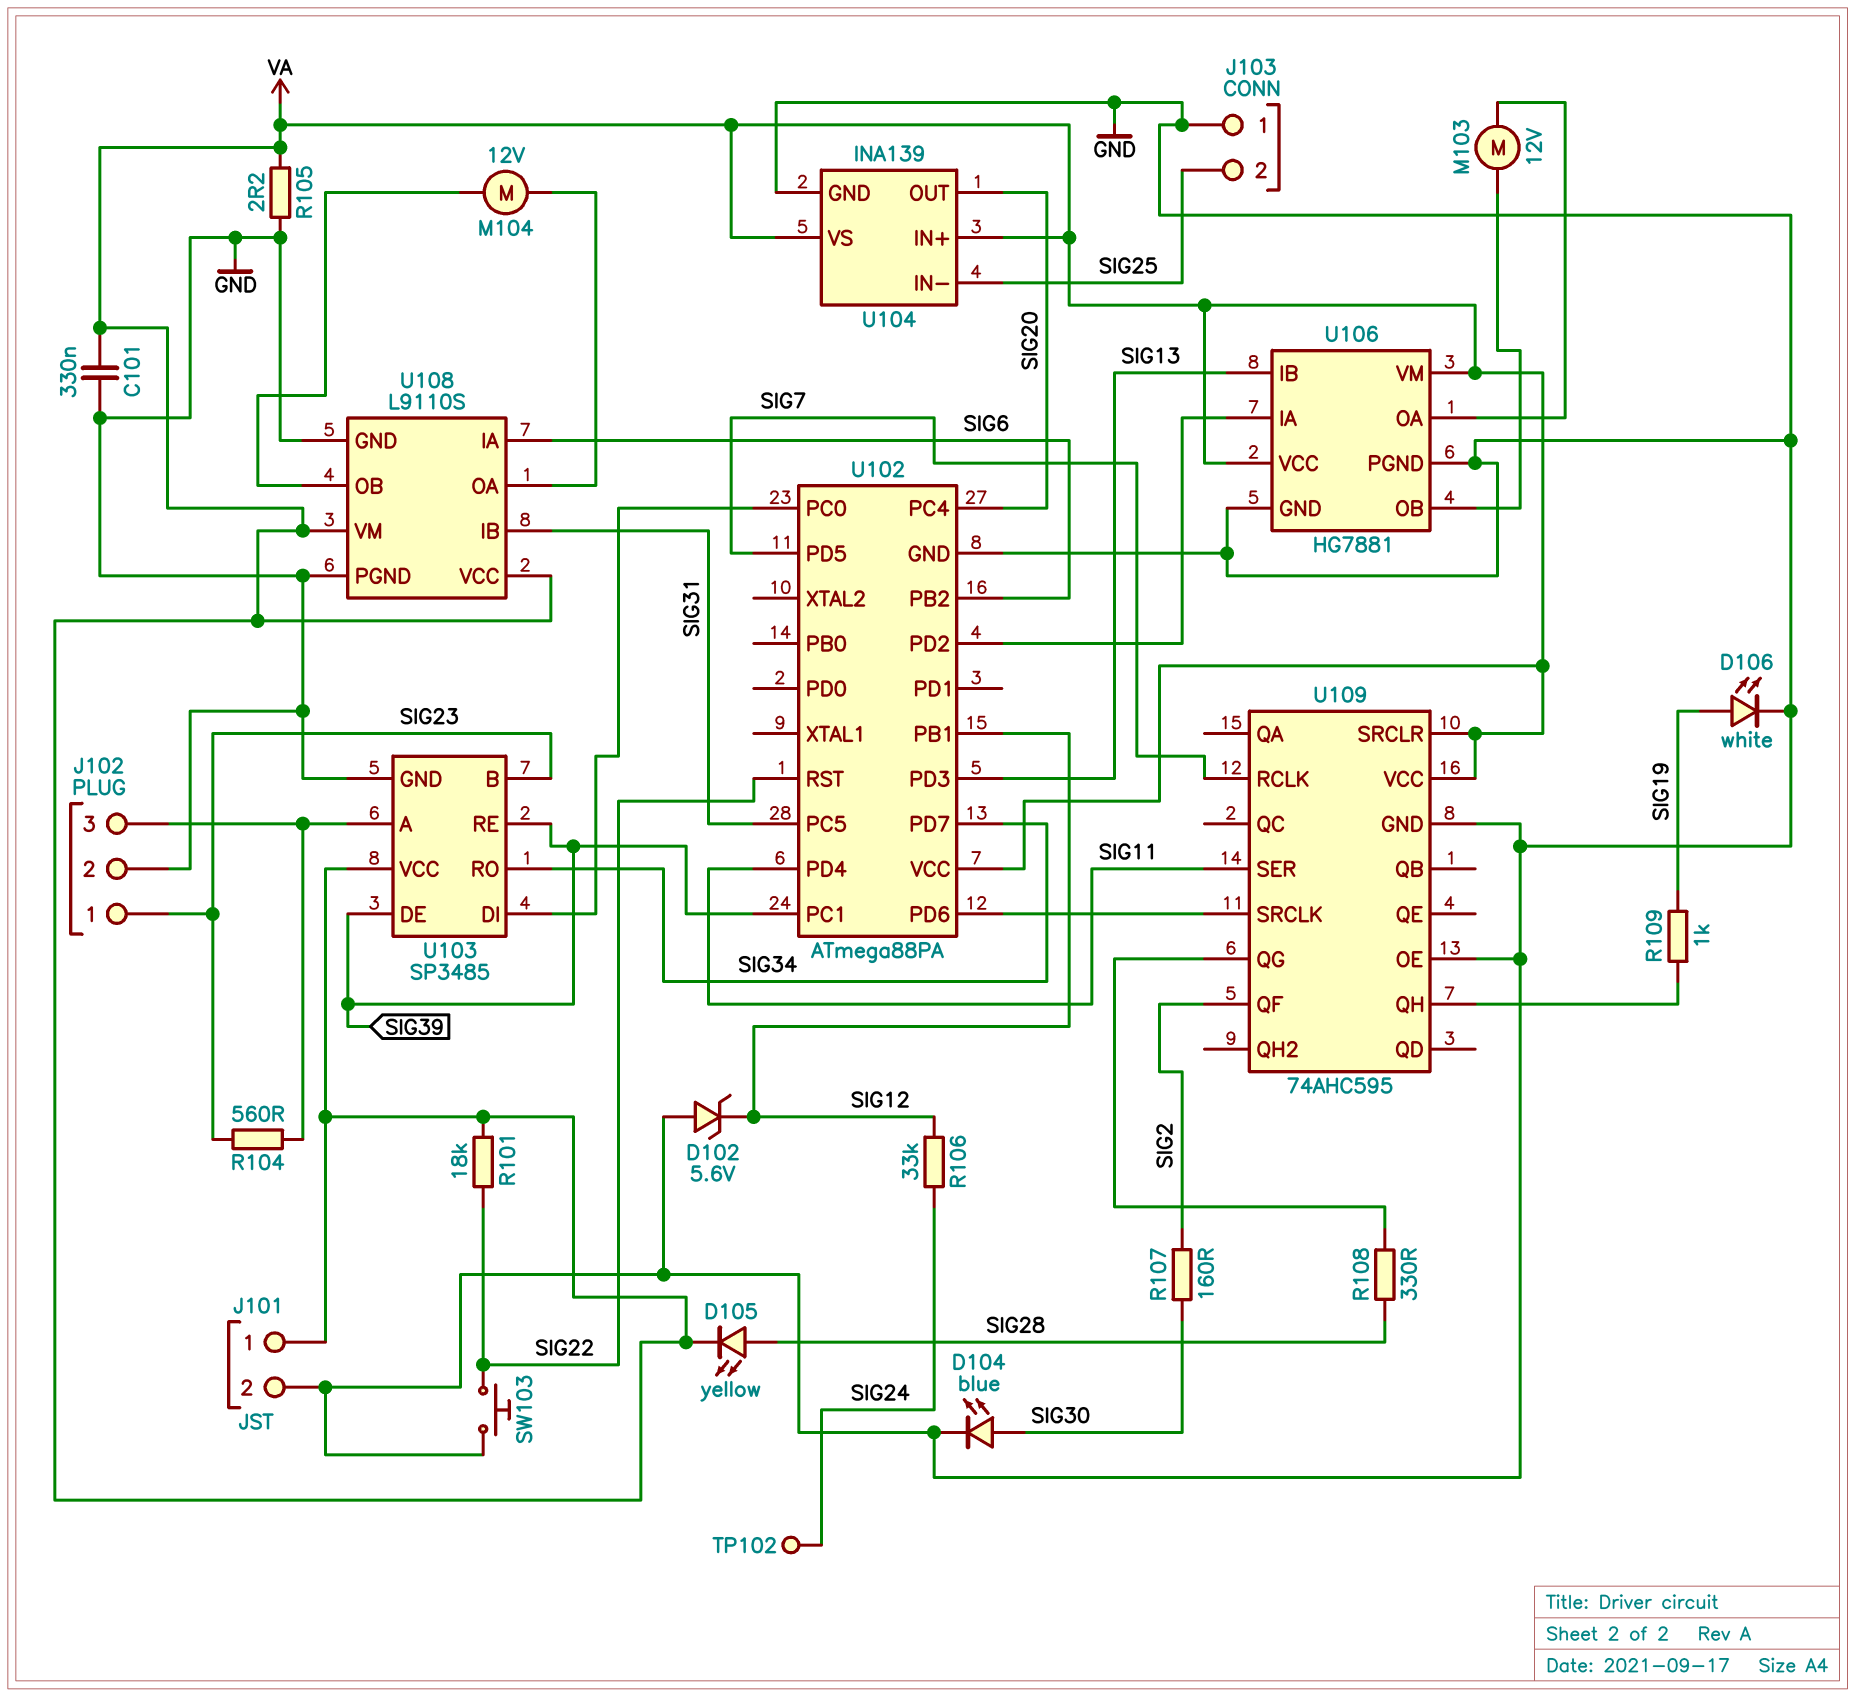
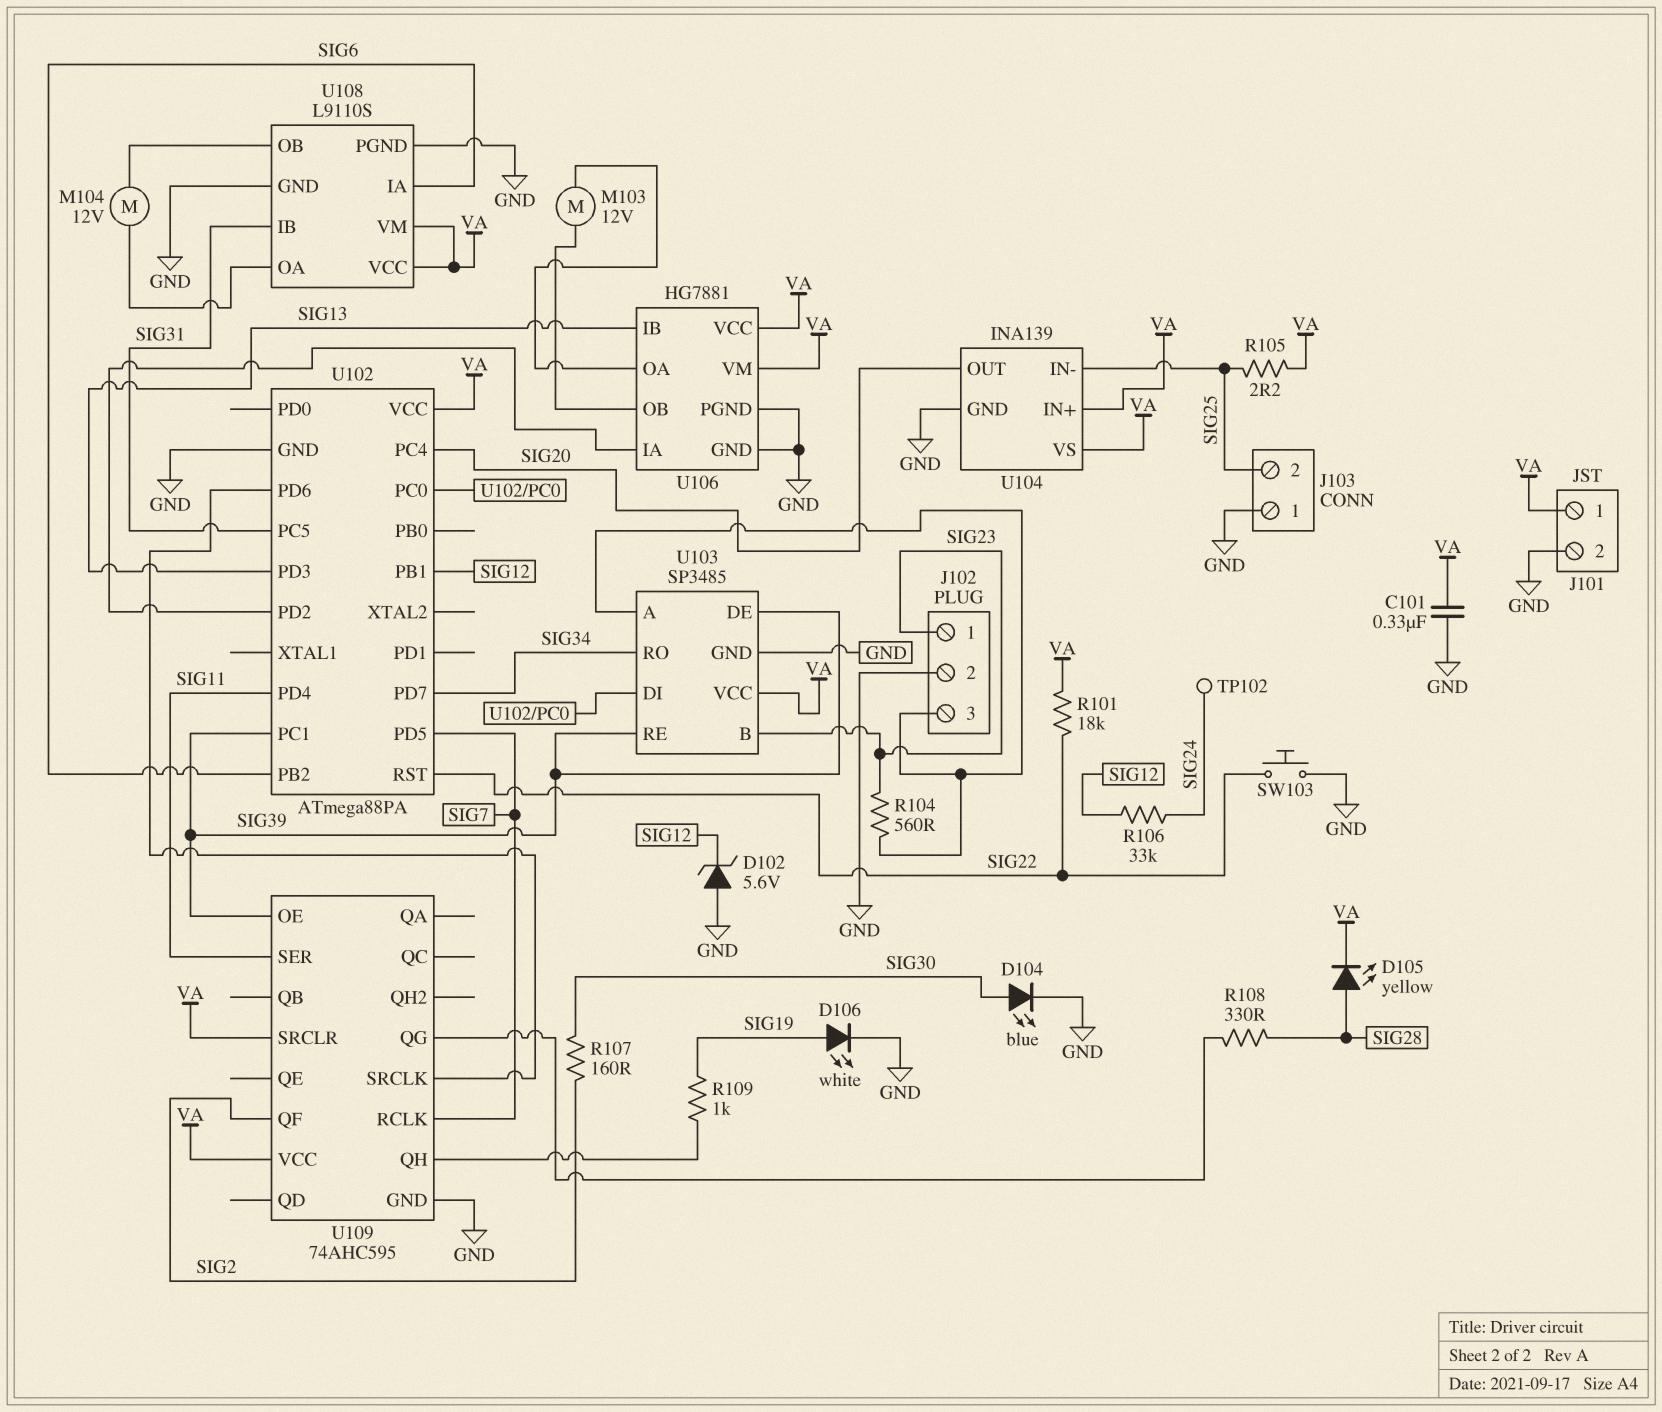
R105: 2.2 (GND, VA) -> 2.2 (SIG25, VA)
U109 pin OE: GND -> SIG39

